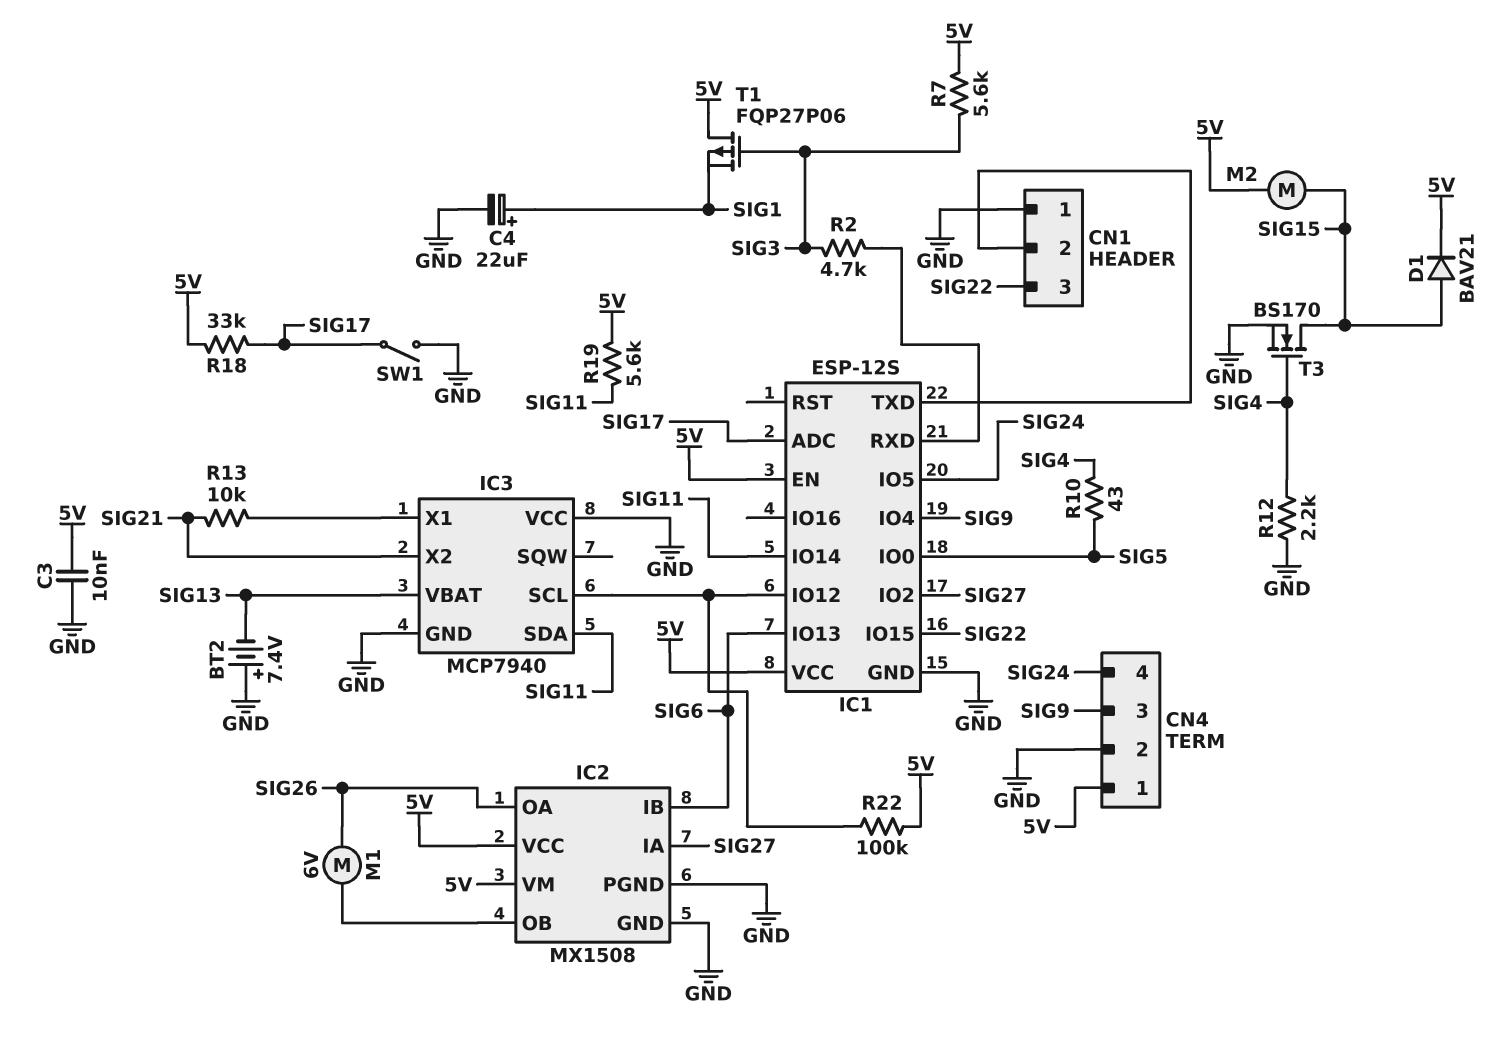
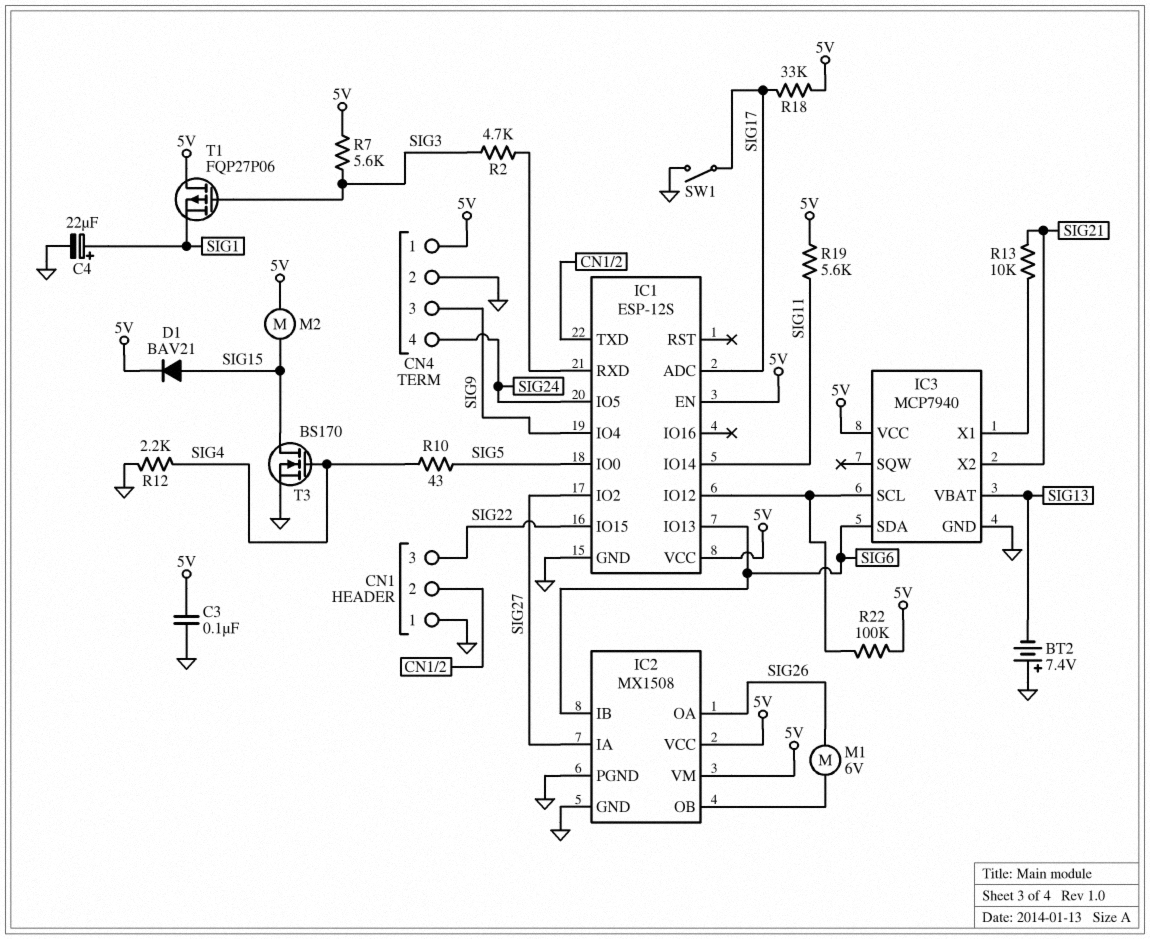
C3: 10nF (5V, GND) -> 100nF (5V, GND)
IC3 pin SDA: SIG11 -> SIG6
IC3 pin VCC: GND -> 5V

